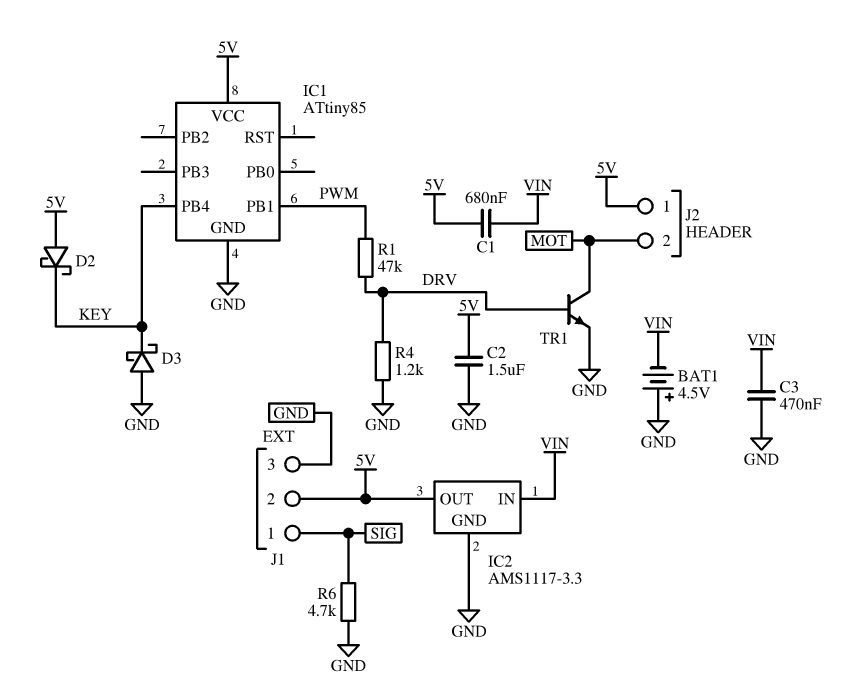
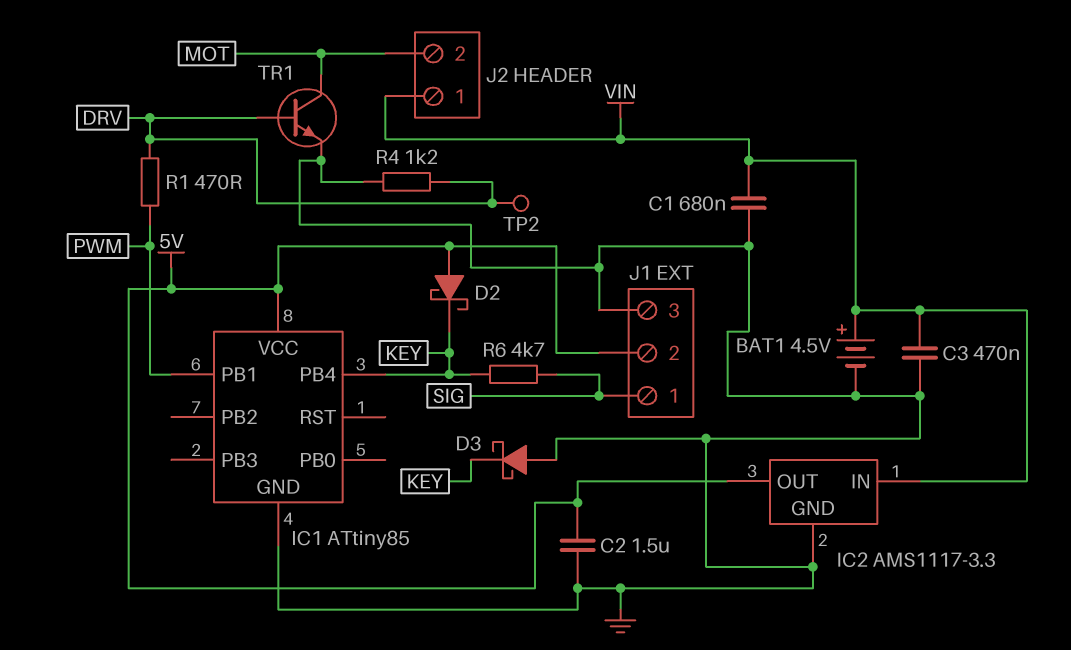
BAT1: 4.5V (plus GND, minus VIN) -> 4.5V (plus VIN, minus GND)
C1: 680nF (5V, VIN) -> 680nF (GND, VIN)
J2 pin 1: 5V -> VIN
R1: 47k (DRV, PWM) -> 470 (DRV, PWM)
R6: 4.7k (GND, SIG) -> 4.7k (KEY, SIG)
TP2: none -> test point (DRV)

